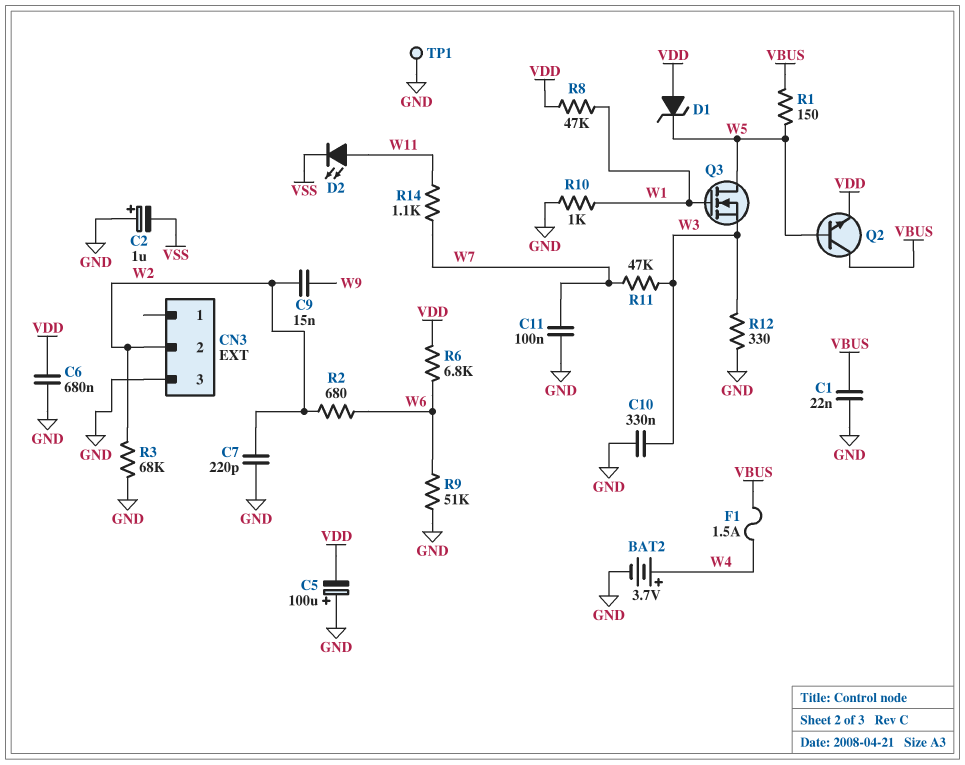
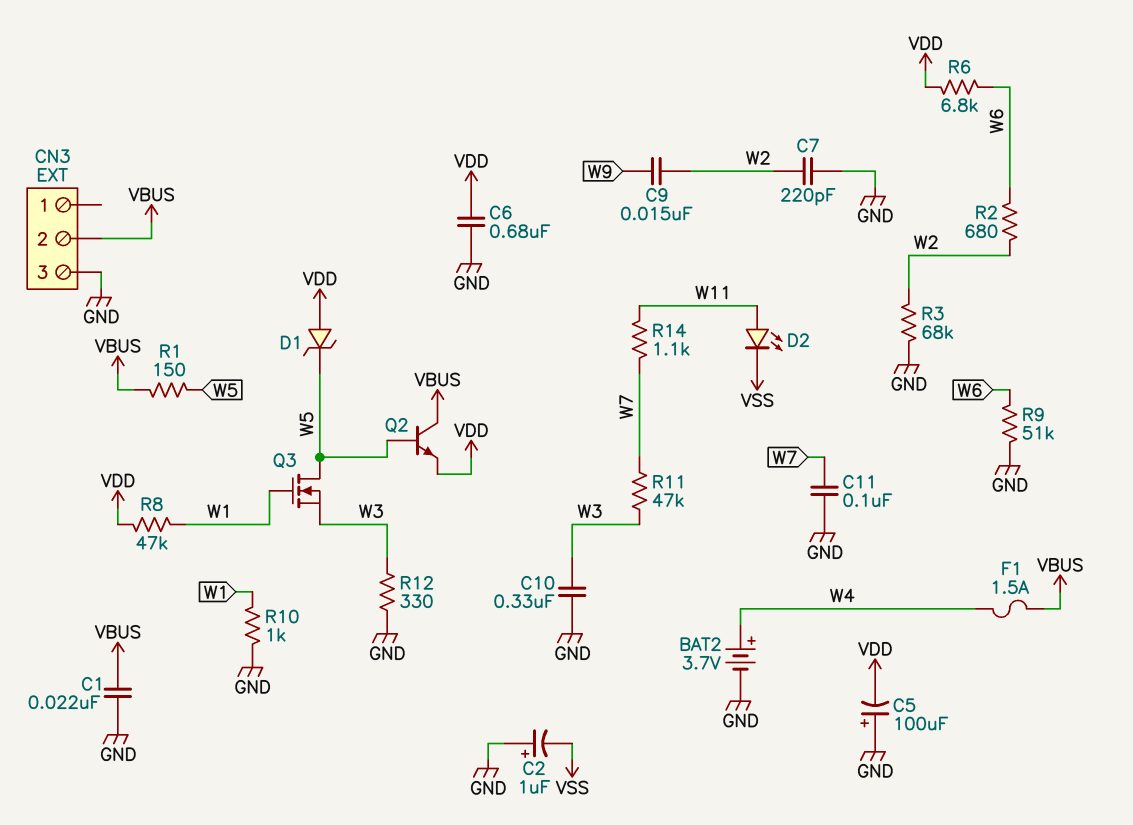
CN3 pin 2: W2 -> VBUS
TP1: test point (GND) -> none

